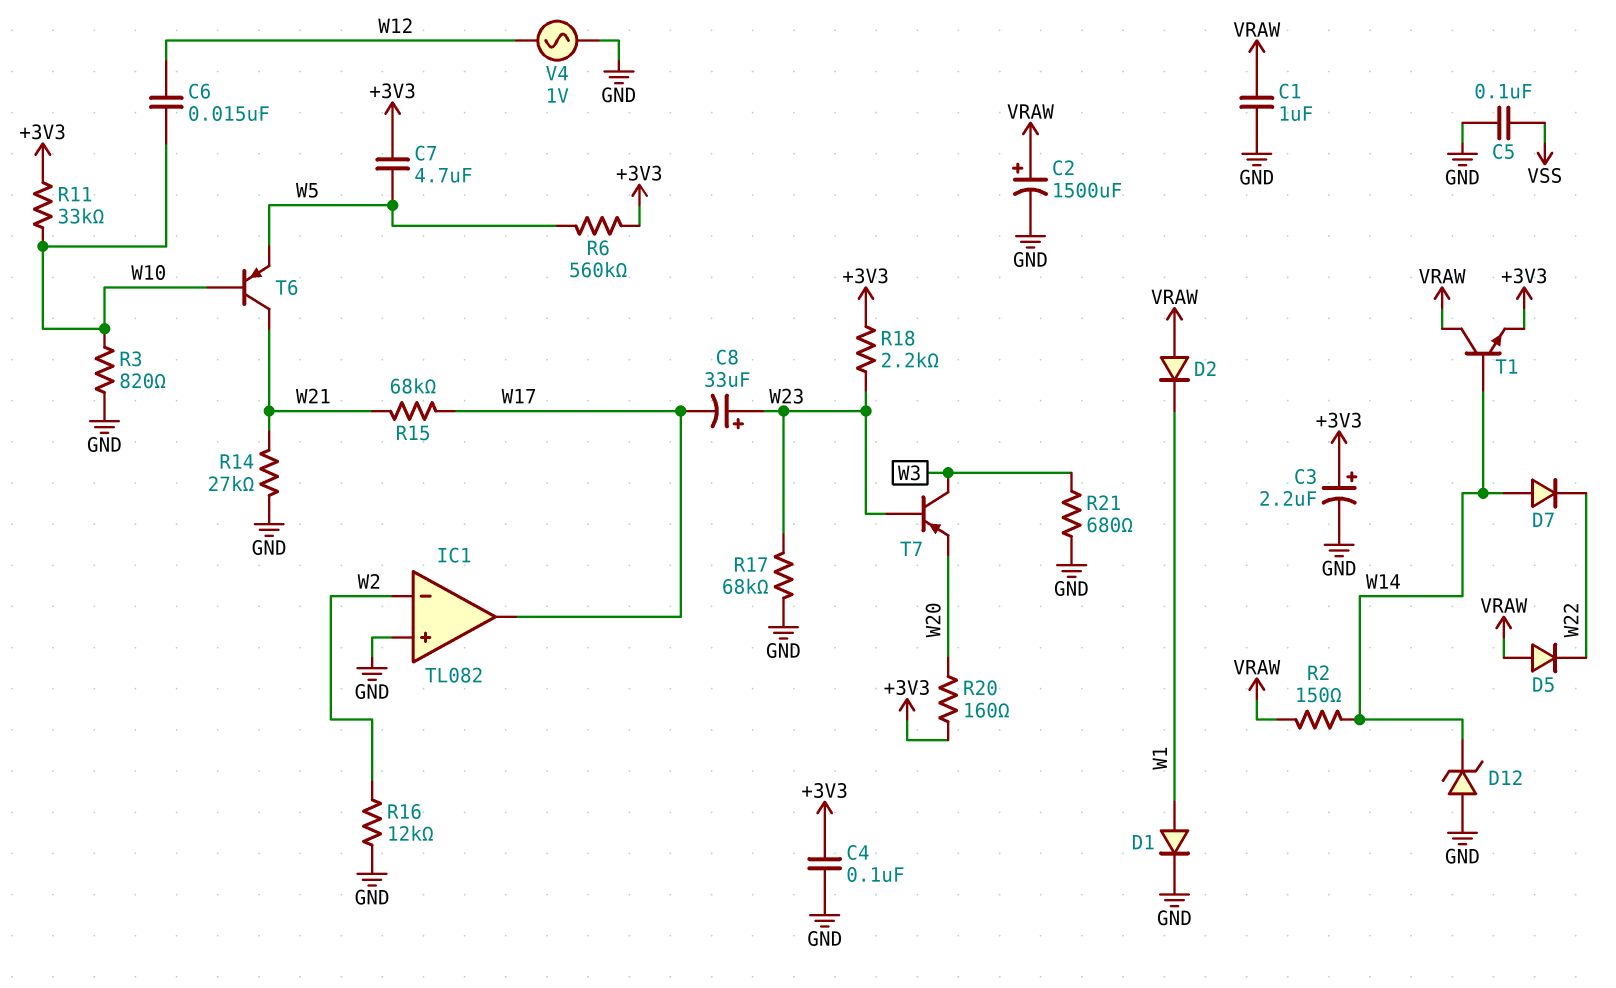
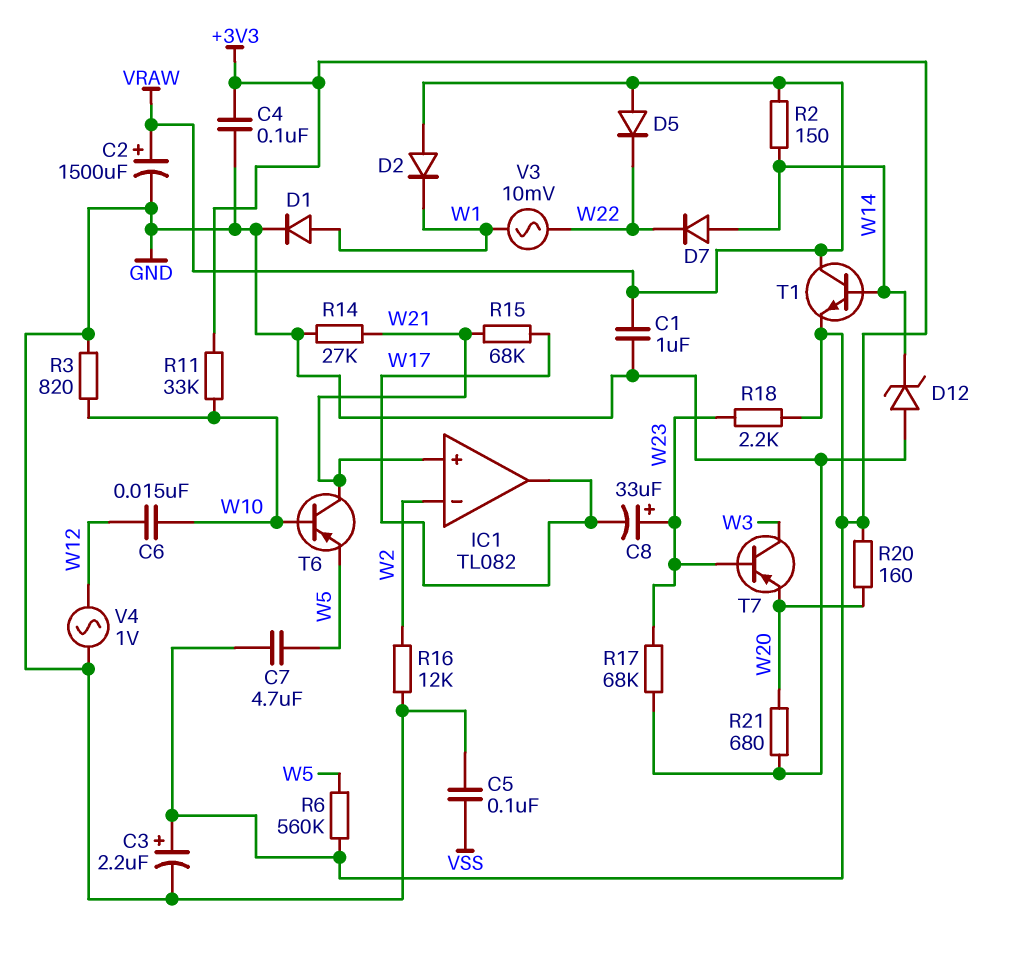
IC1 pin in+: GND -> W21
R21: 680 (GND, W3) -> 680 (GND, W20)
V3: none -> AC 10mV (W1, W22)

